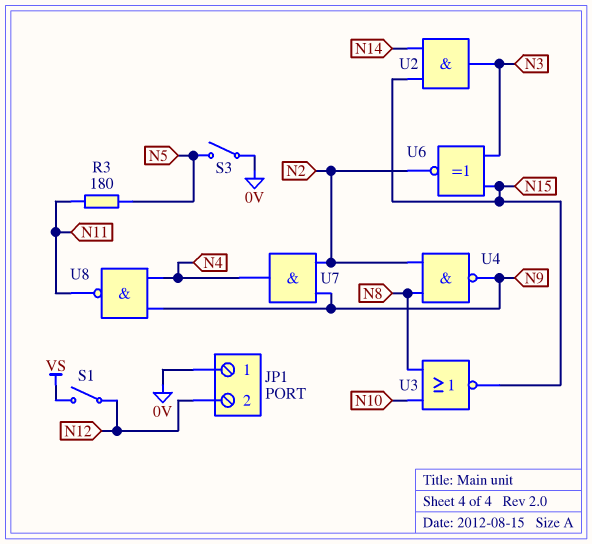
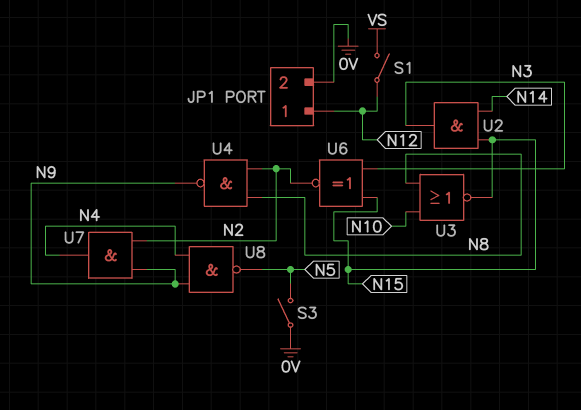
JP1 pin 1: 0V -> N12
JP1 pin 2: N12 -> 0V
R3: 180 (N5, N11) -> none
U8: NAND (in N4, in N9, out N11) -> NAND (in N4, in N9, out N5)

